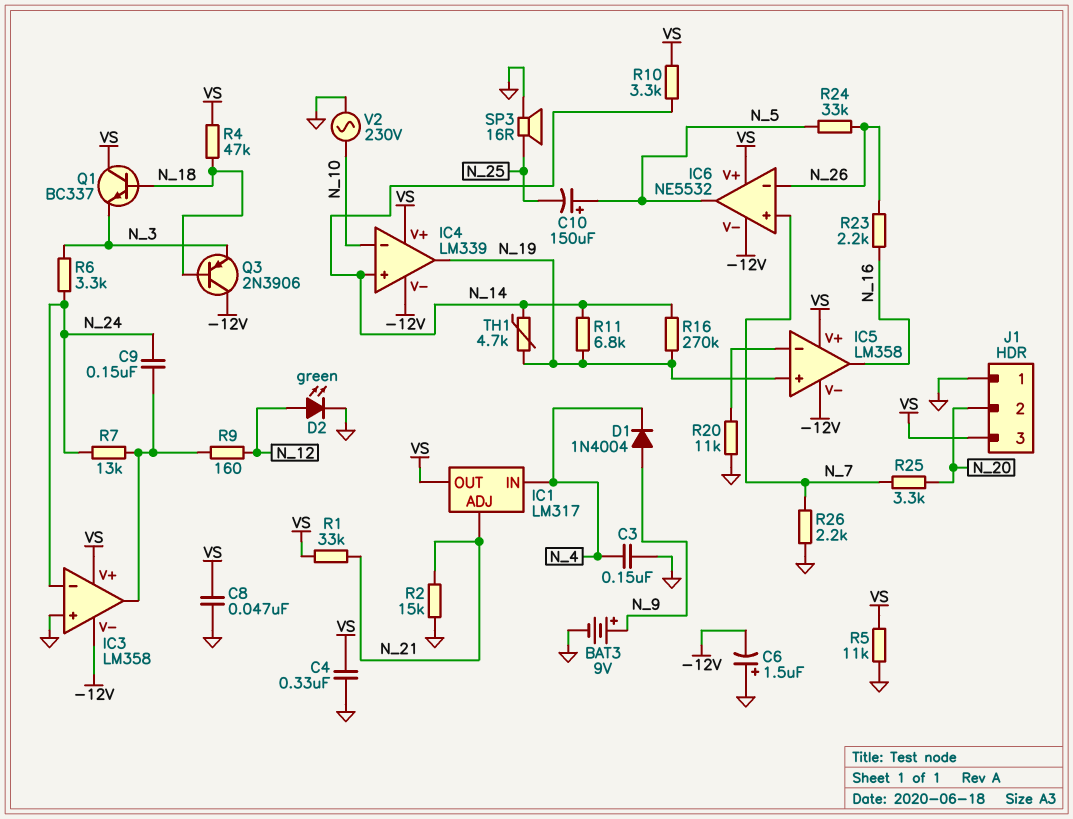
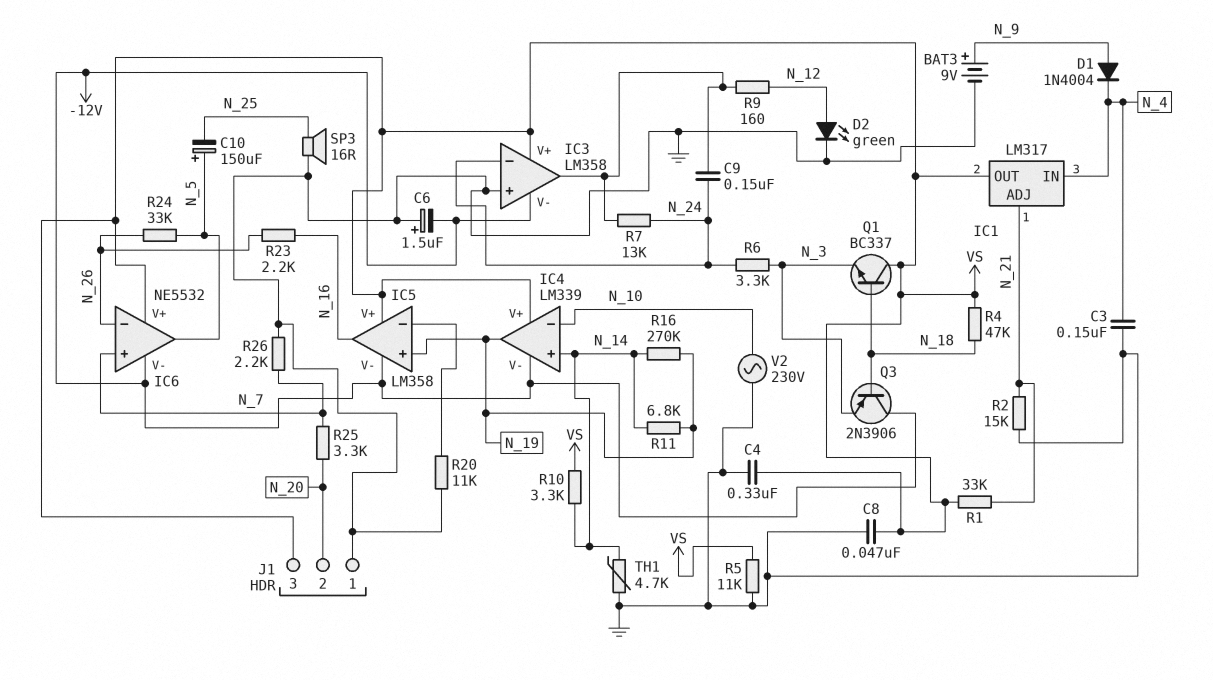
TH1: 4.7k (N_14, N_19) -> 4.7k (GND, N_14)

